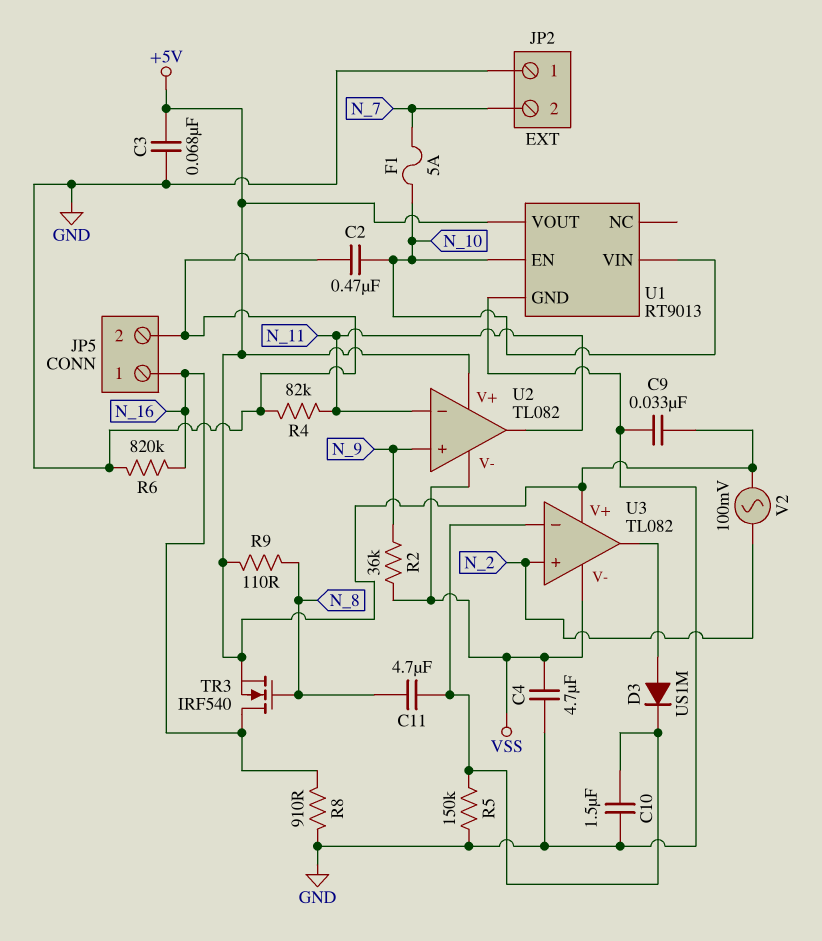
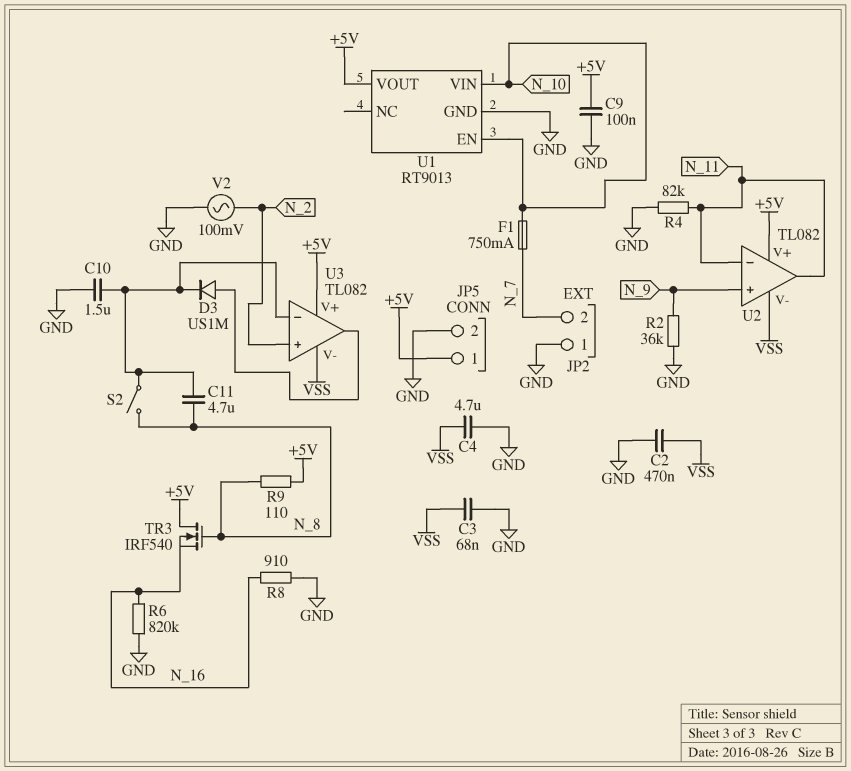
C2: 470nF (GND, N_10) -> 470nF (GND, VSS)
C3: 68nF (+5V, GND) -> 68nF (GND, VSS)
C9: 33nF (+5V, GND) -> 100nF (+5V, GND)
F1: 5A (N_7, N_10) -> 750mA (N_7, N_10)
JP5 pin 1: N_16 -> +5V
R2: 36k (N_9, VSS) -> 36k (GND, N_9)
R5: 150k (GND, U3/in-) -> none
S2: none -> switch (N_8, U3/in-)
TR3: NMOS IRF540 (G N_8, D N_16, S +5V) -> NMOS IRF540 (G N_8, D +5V, S N_16)
V2: AC 100mV (+5V, N_2) -> AC 100mV (GND, N_2)

